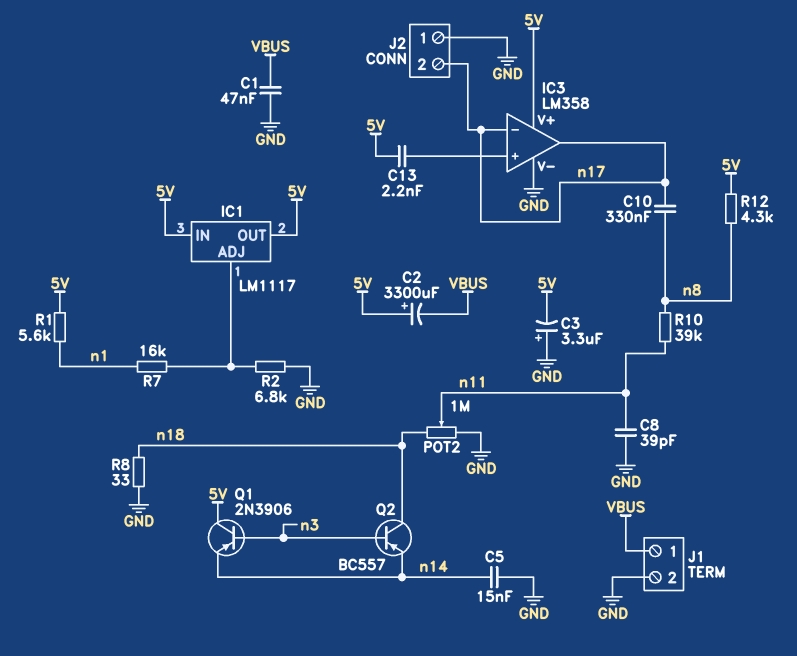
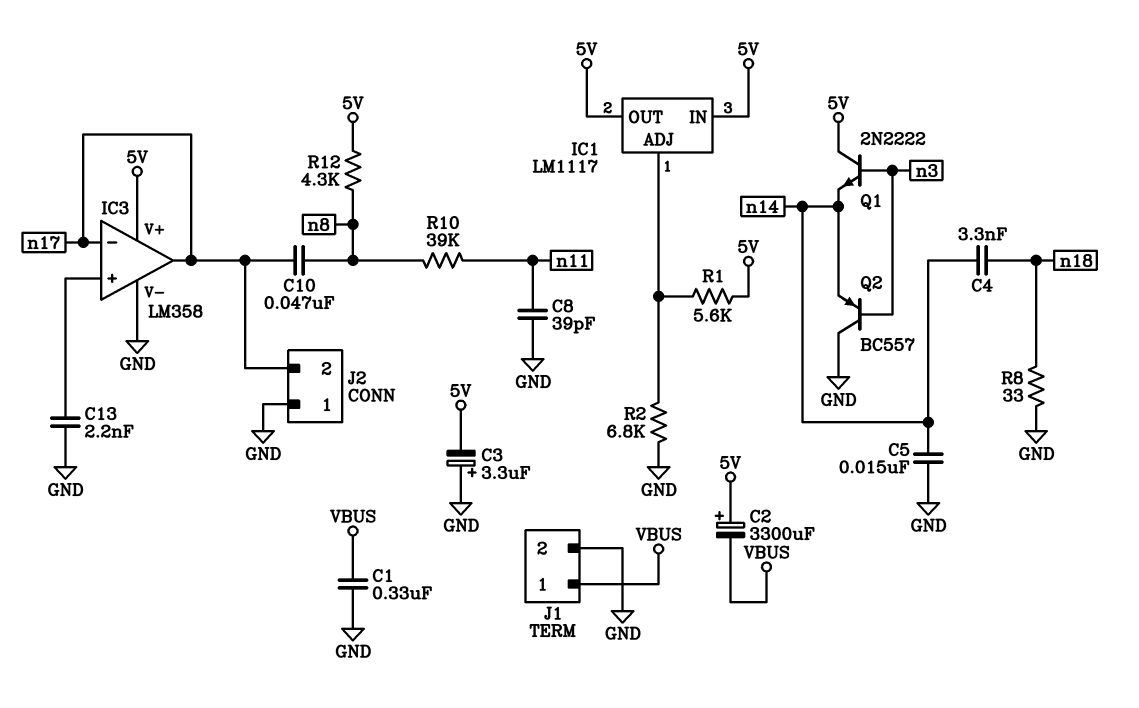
C1: 47nF (GND, VBUS) -> 330nF (GND, VBUS)
C4: none -> 3.3nF (n14, n18)
C10: 330nF (n8, n17) -> 47nF (n8, n17)
C13: 2.2nF (5V, IC3/in+) -> 2.2nF (GND, IC3/in+)
POT2: 1M (GND, n18, wiper n11) -> none
Q1: PNP 2N3906 (B n3, C 5V, E n14) -> NPN 2N2222 (B n3, C 5V, E n14)
Q2: PNP BC557 (B n3, C n18, E n14) -> PNP BC557 (B n3, C GND, E n14)
R1: 5.6k (5V, n1) -> 5.6k (5V, IC1/ADJ)
R7: 16k (IC1/ADJ, n1) -> none

